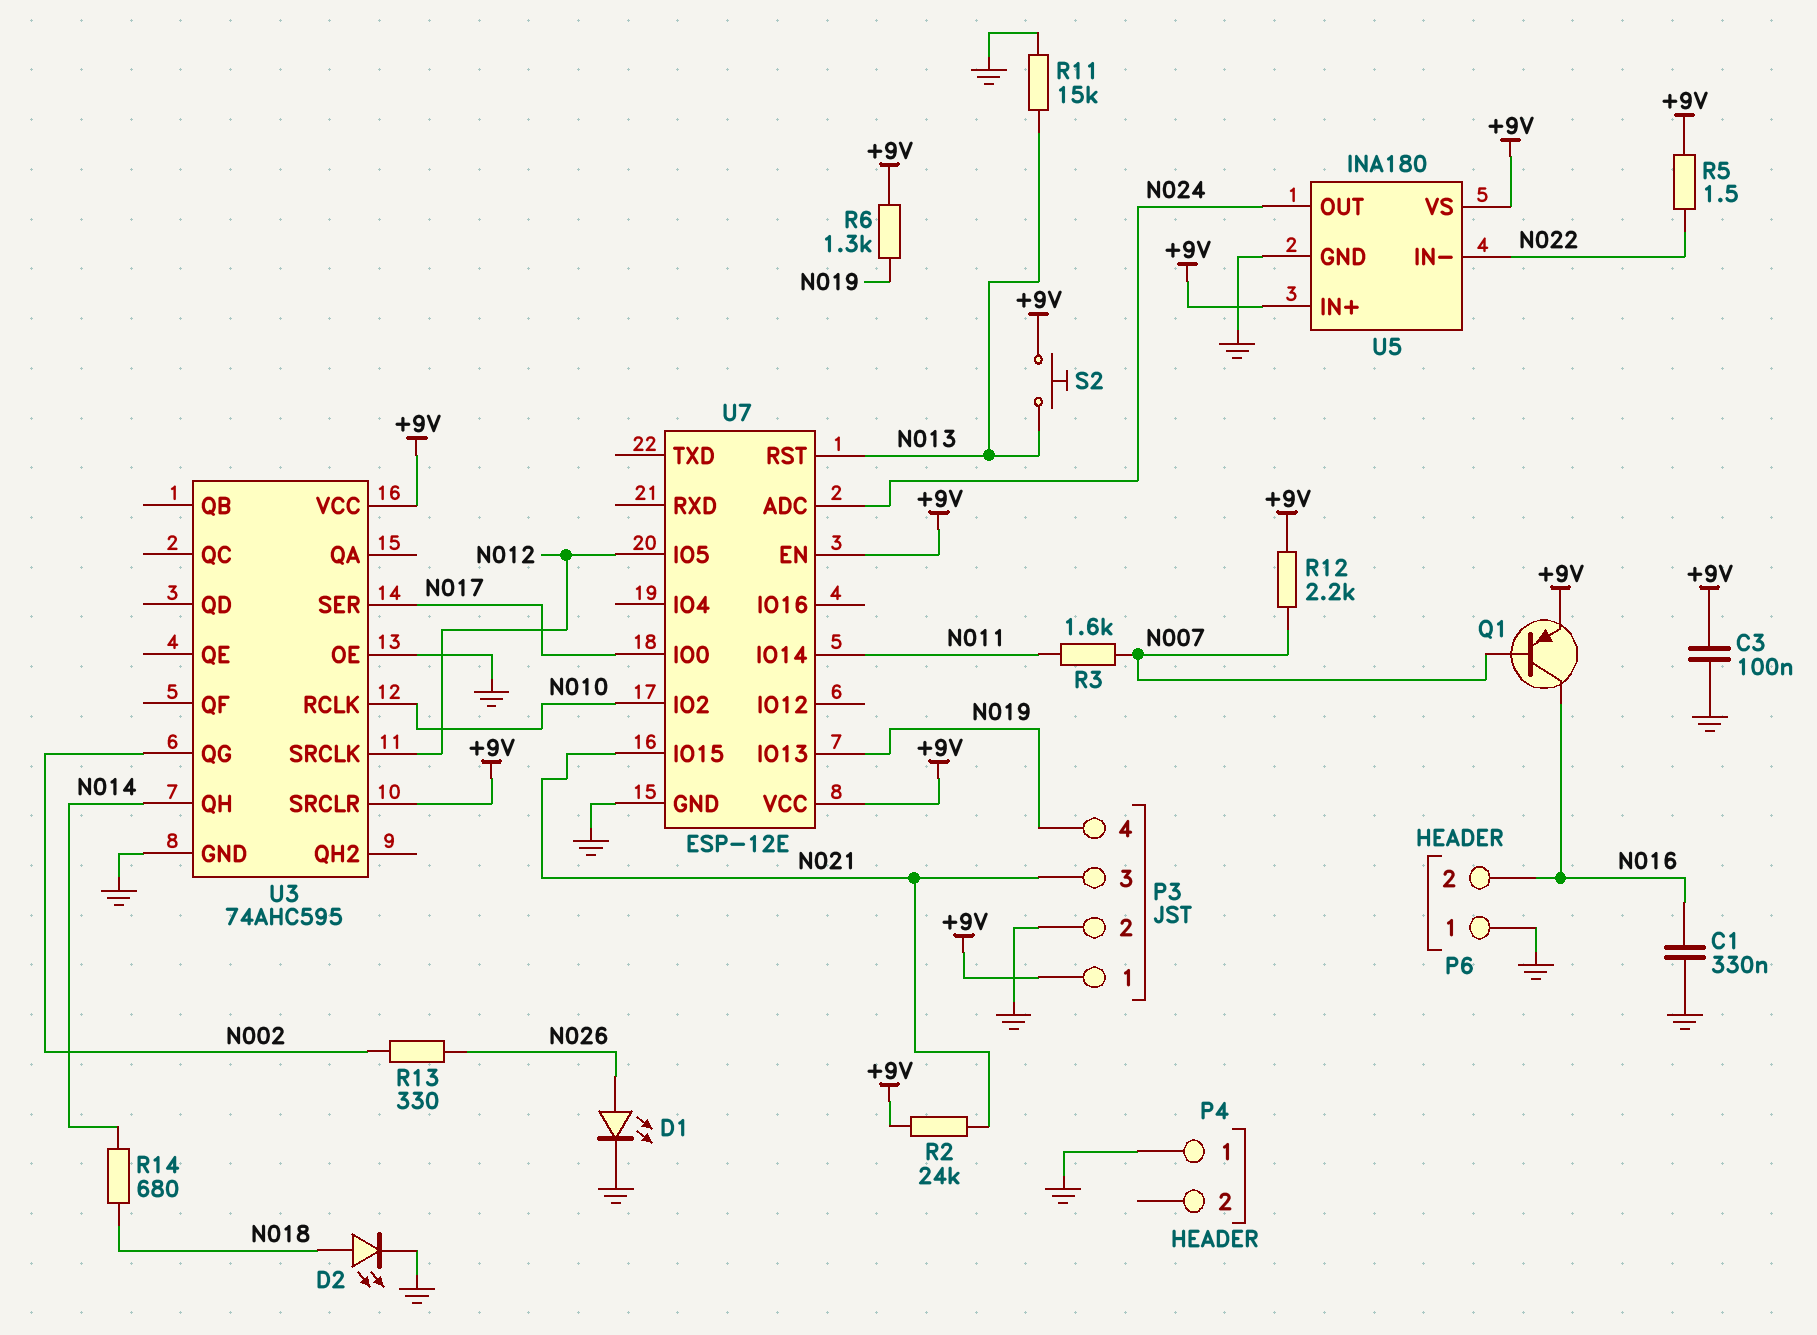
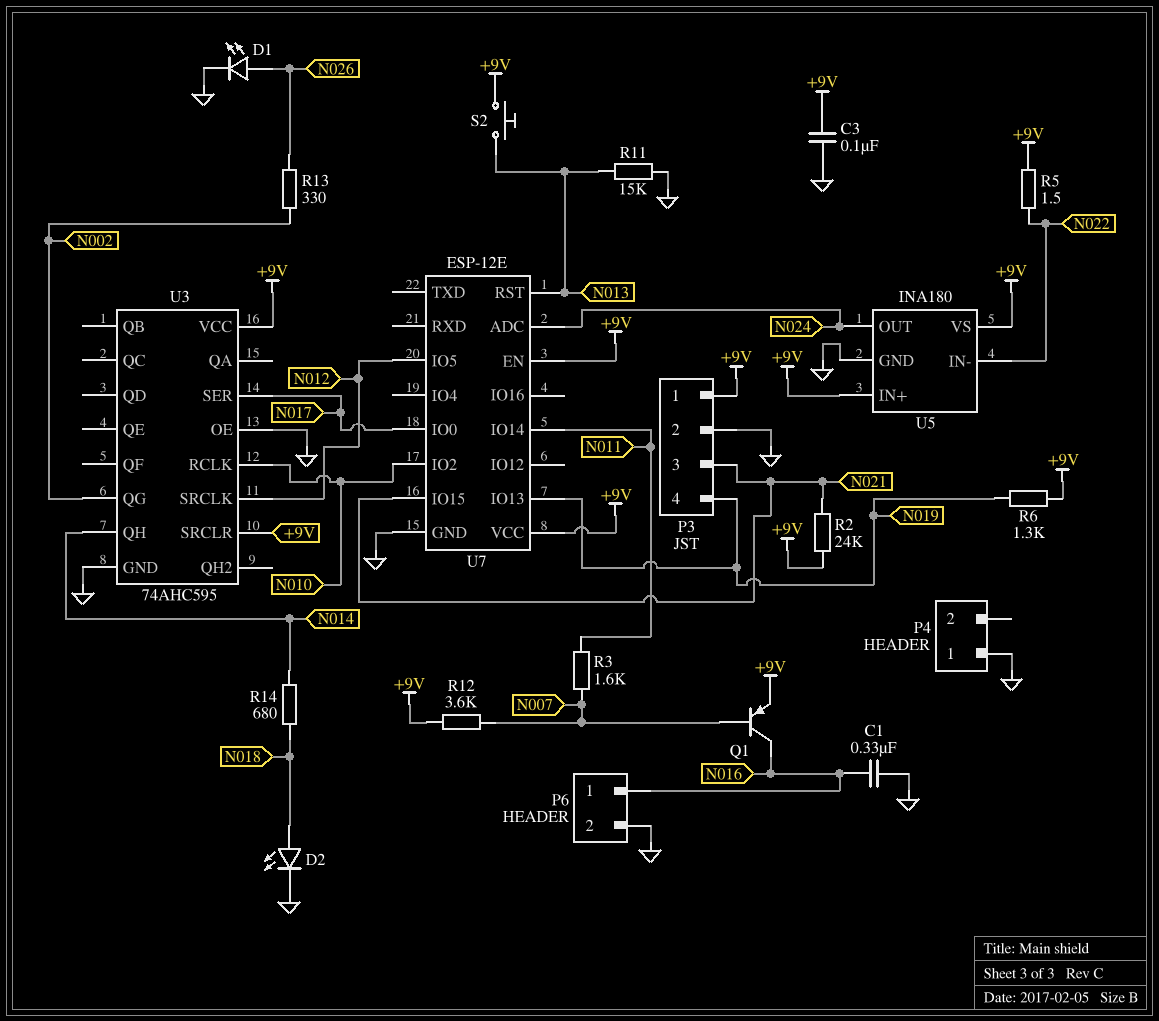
P6 pin 1: GND -> N016
P6 pin 2: N016 -> GND
R12: 2.2k (+9V, N007) -> 3.6k (+9V, N007)

